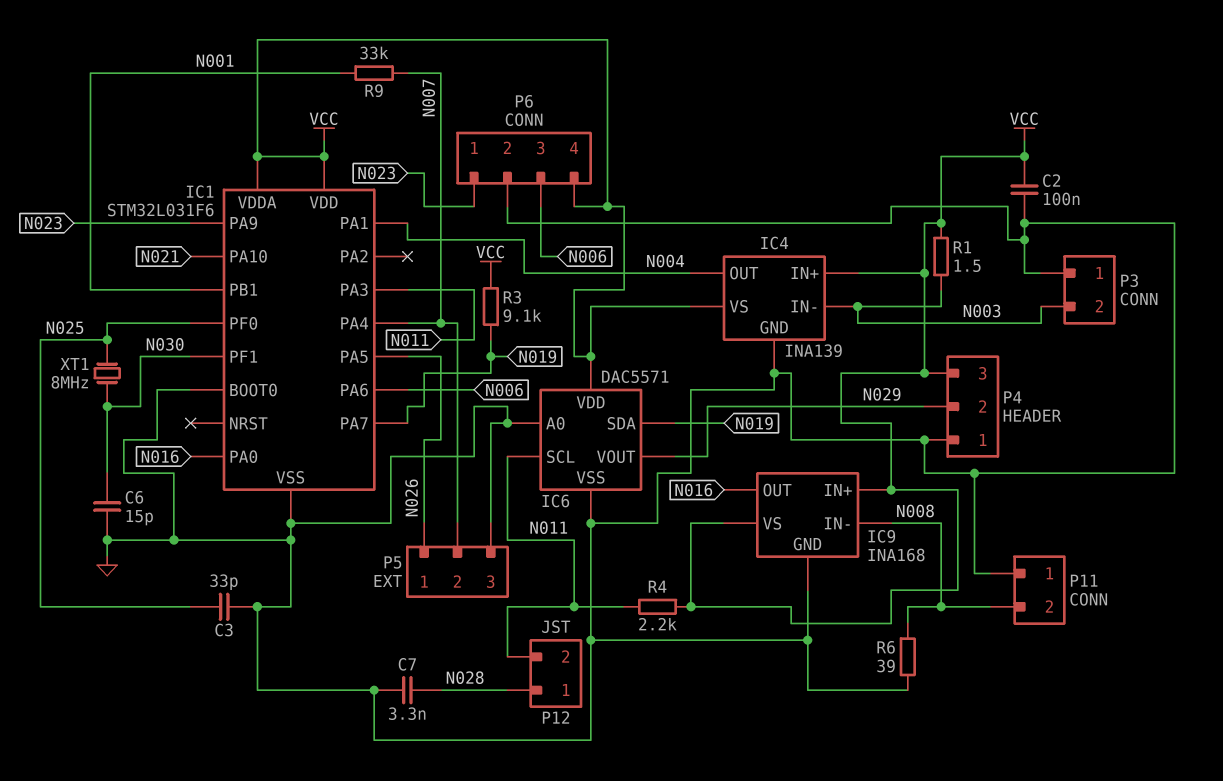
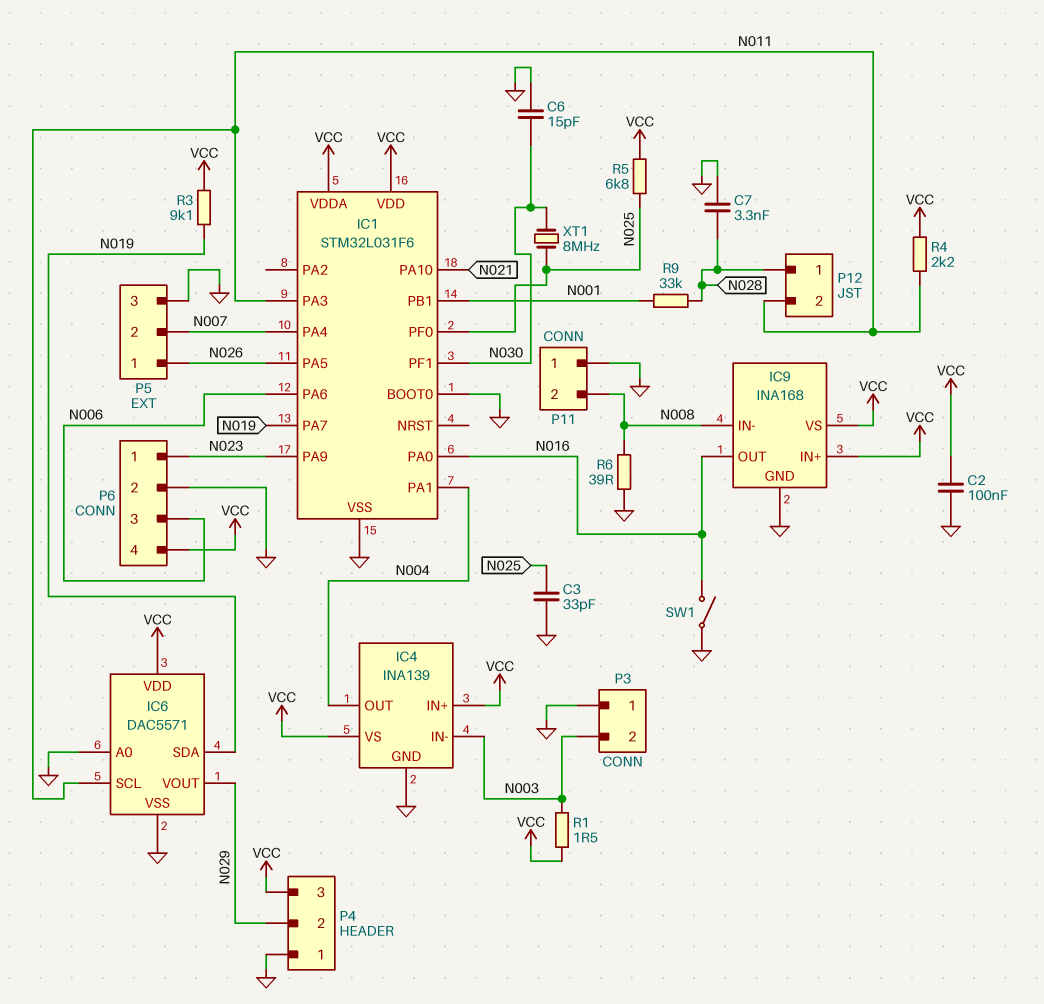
R5: none -> 6.8k (N025, VCC)
R9: 33k (N001, N007) -> 33k (N001, N028)
SW1: none -> switch (GND, N016)

